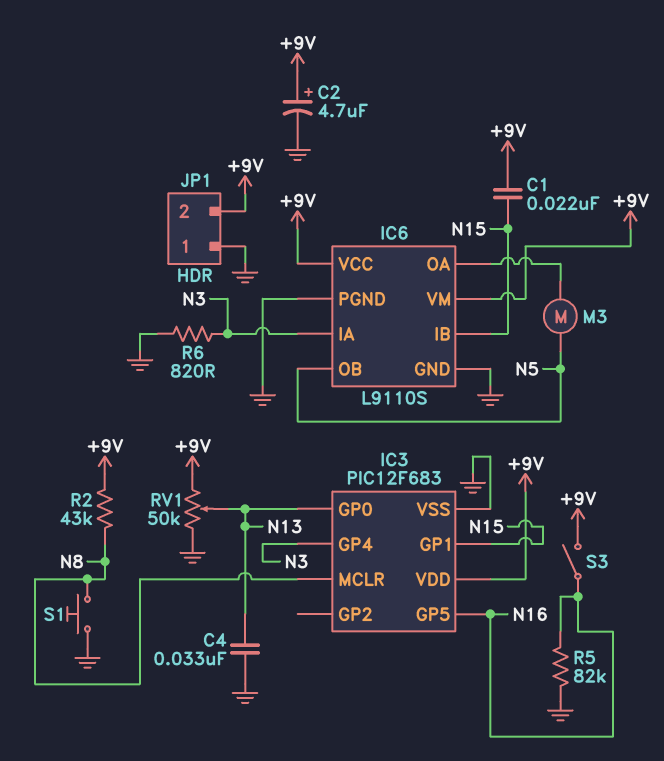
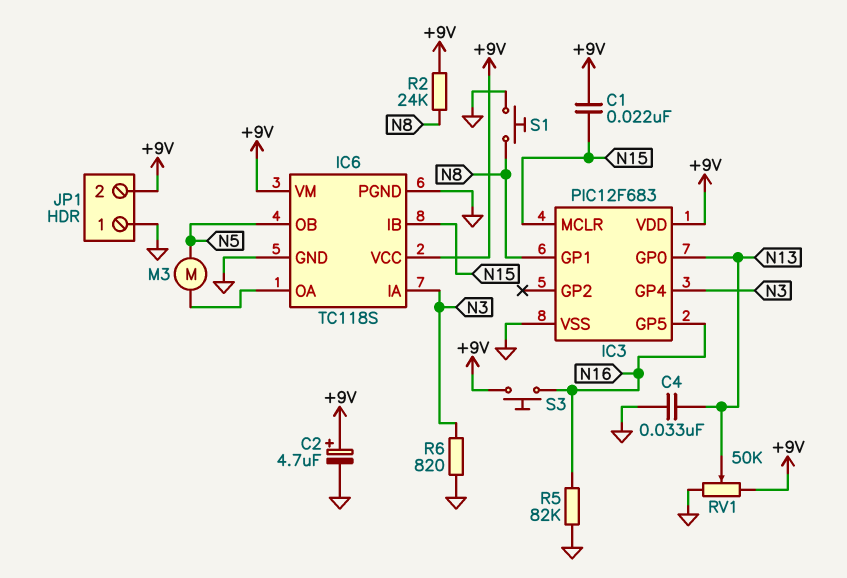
IC3 pin GP1: N15 -> N8
IC3 pin MCLR: N8 -> N15
IC6: L9110S -> TC118S
R2: 43k (+9V, N8) -> 24k (+9V, N8)
S3: switch (+9V, N16) -> button (+9V, N16)

